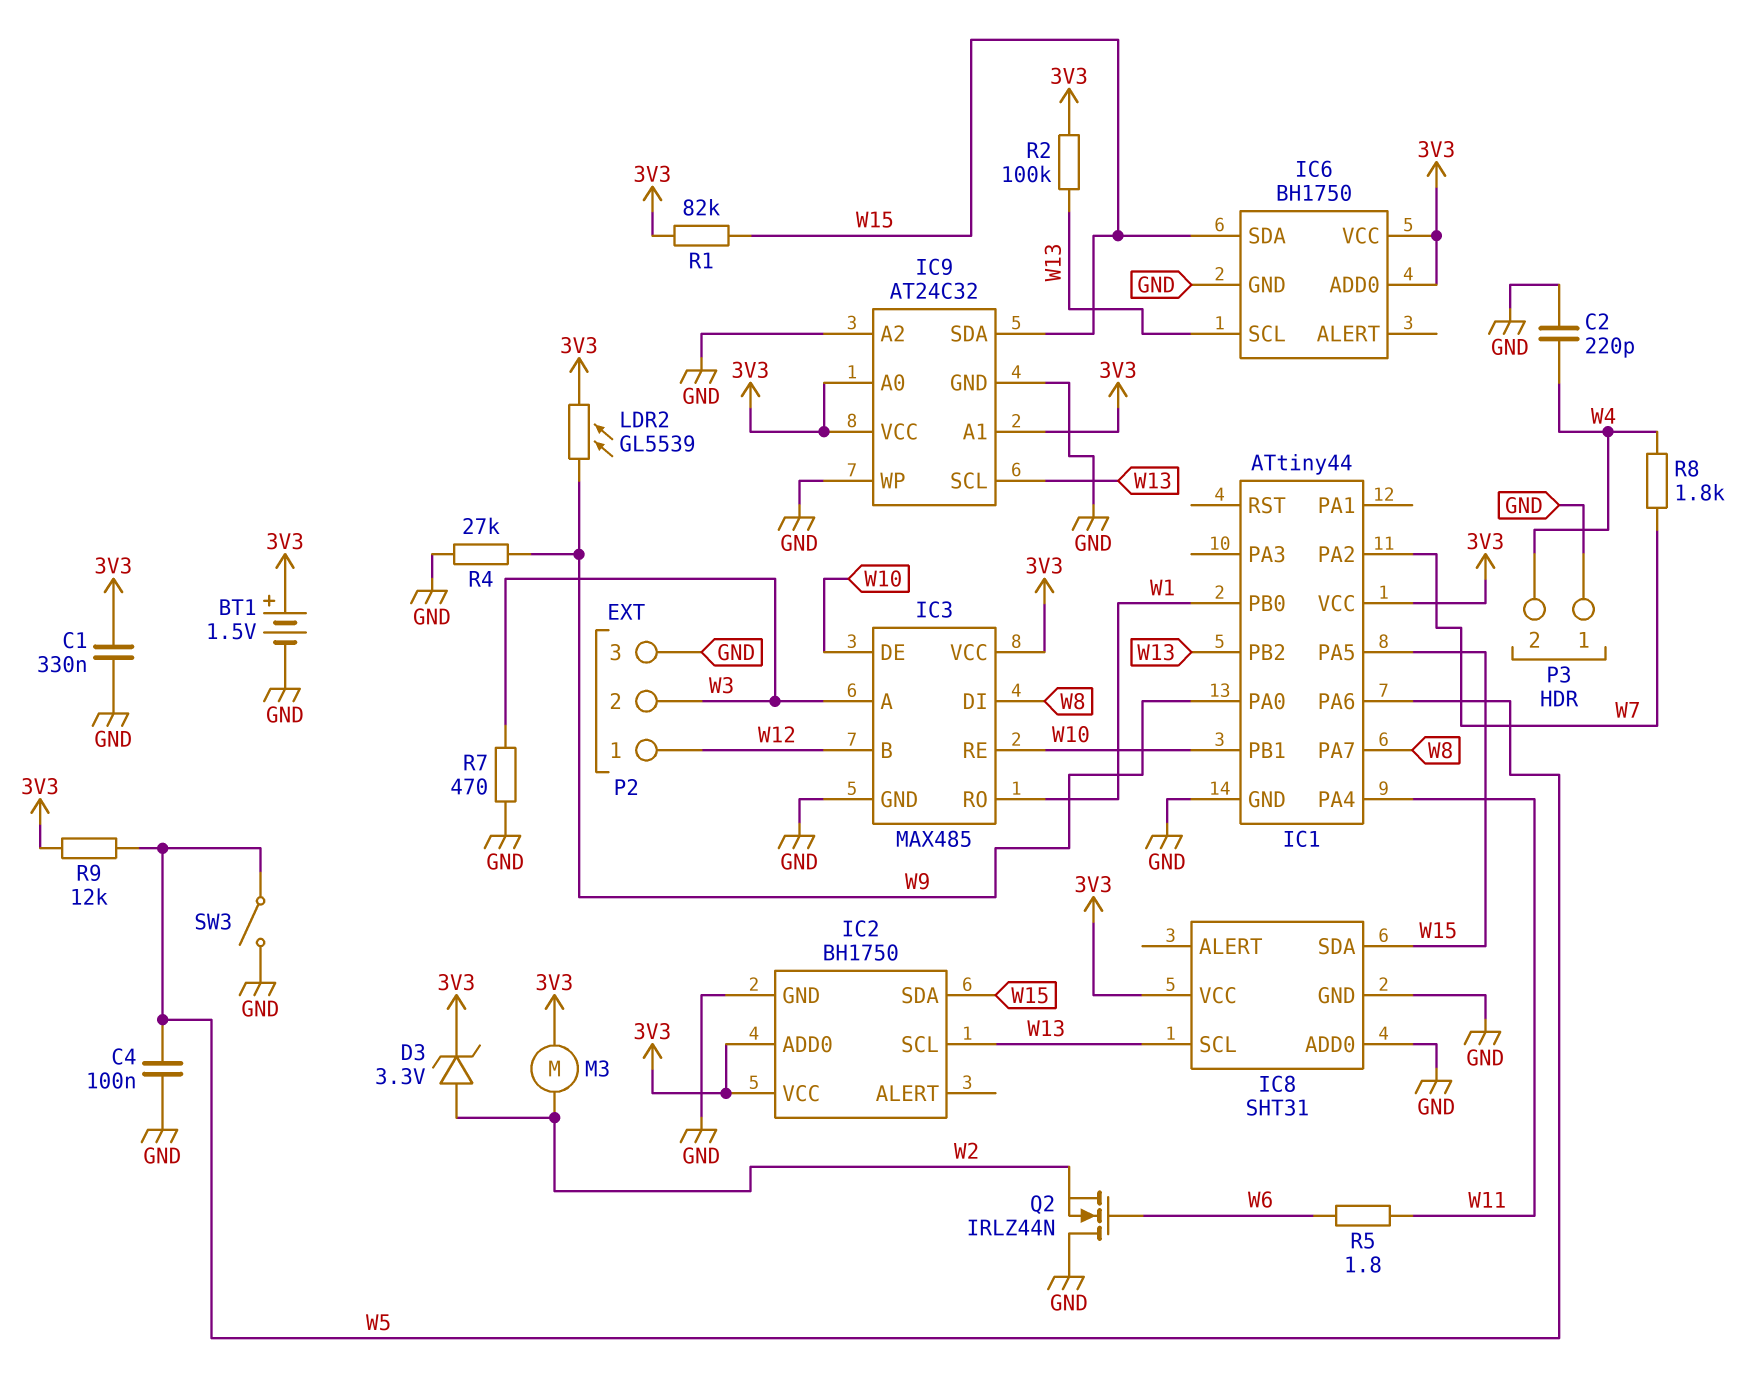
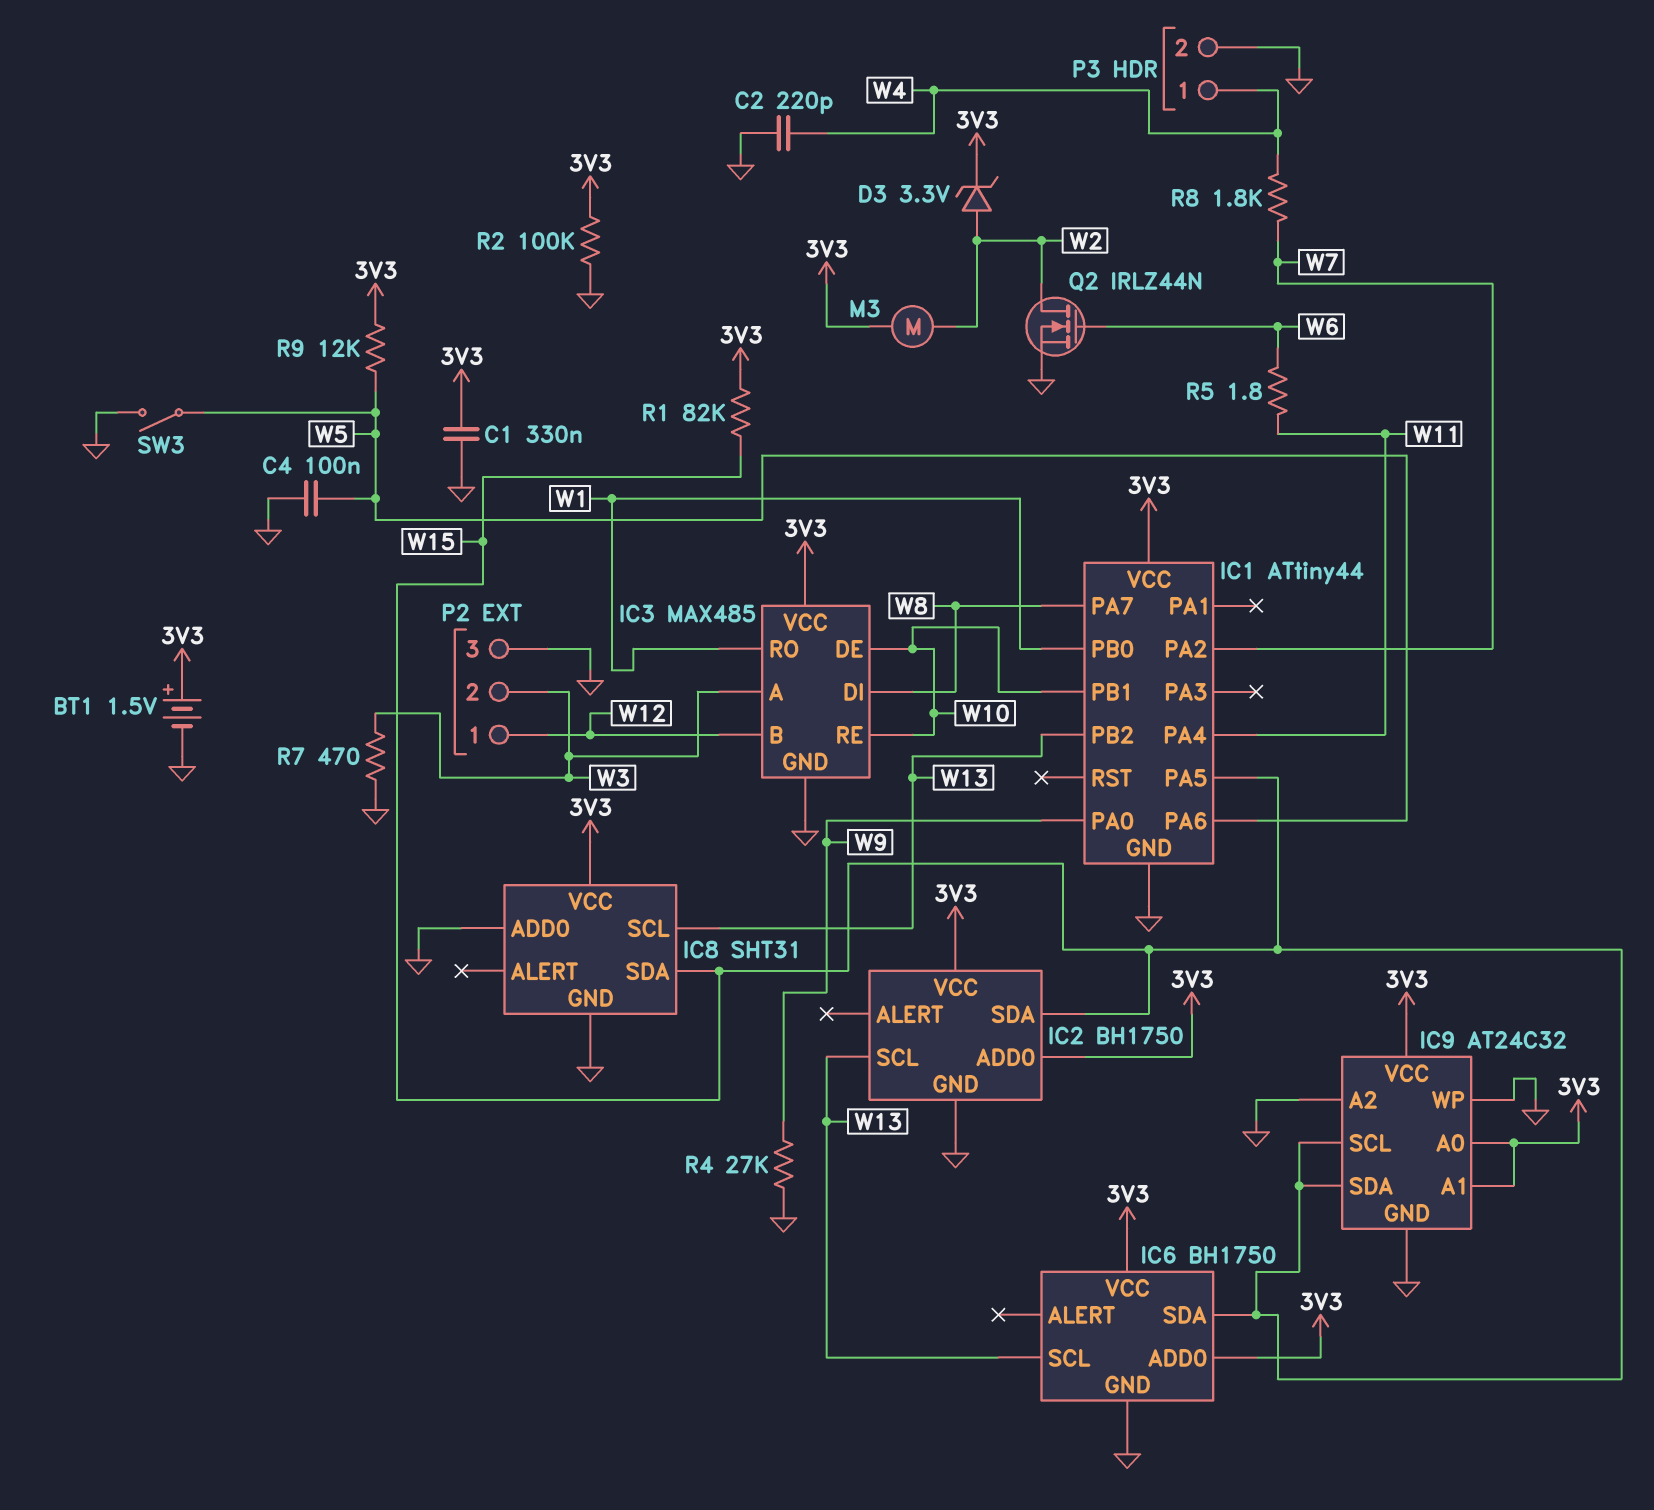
IC9 pin SCL: W13 -> W15
LDR2: GL5539 (3V3, W9) -> none
P3 pin 1: GND -> W4
P3 pin 2: W4 -> GND
Q2: NMOS IRLZ44N (G W6, D GND, S W2) -> NMOS IRLZ44N (G W6, D W2, S GND)
R2: 100k (3V3, W13) -> 100k (3V3, GND)

